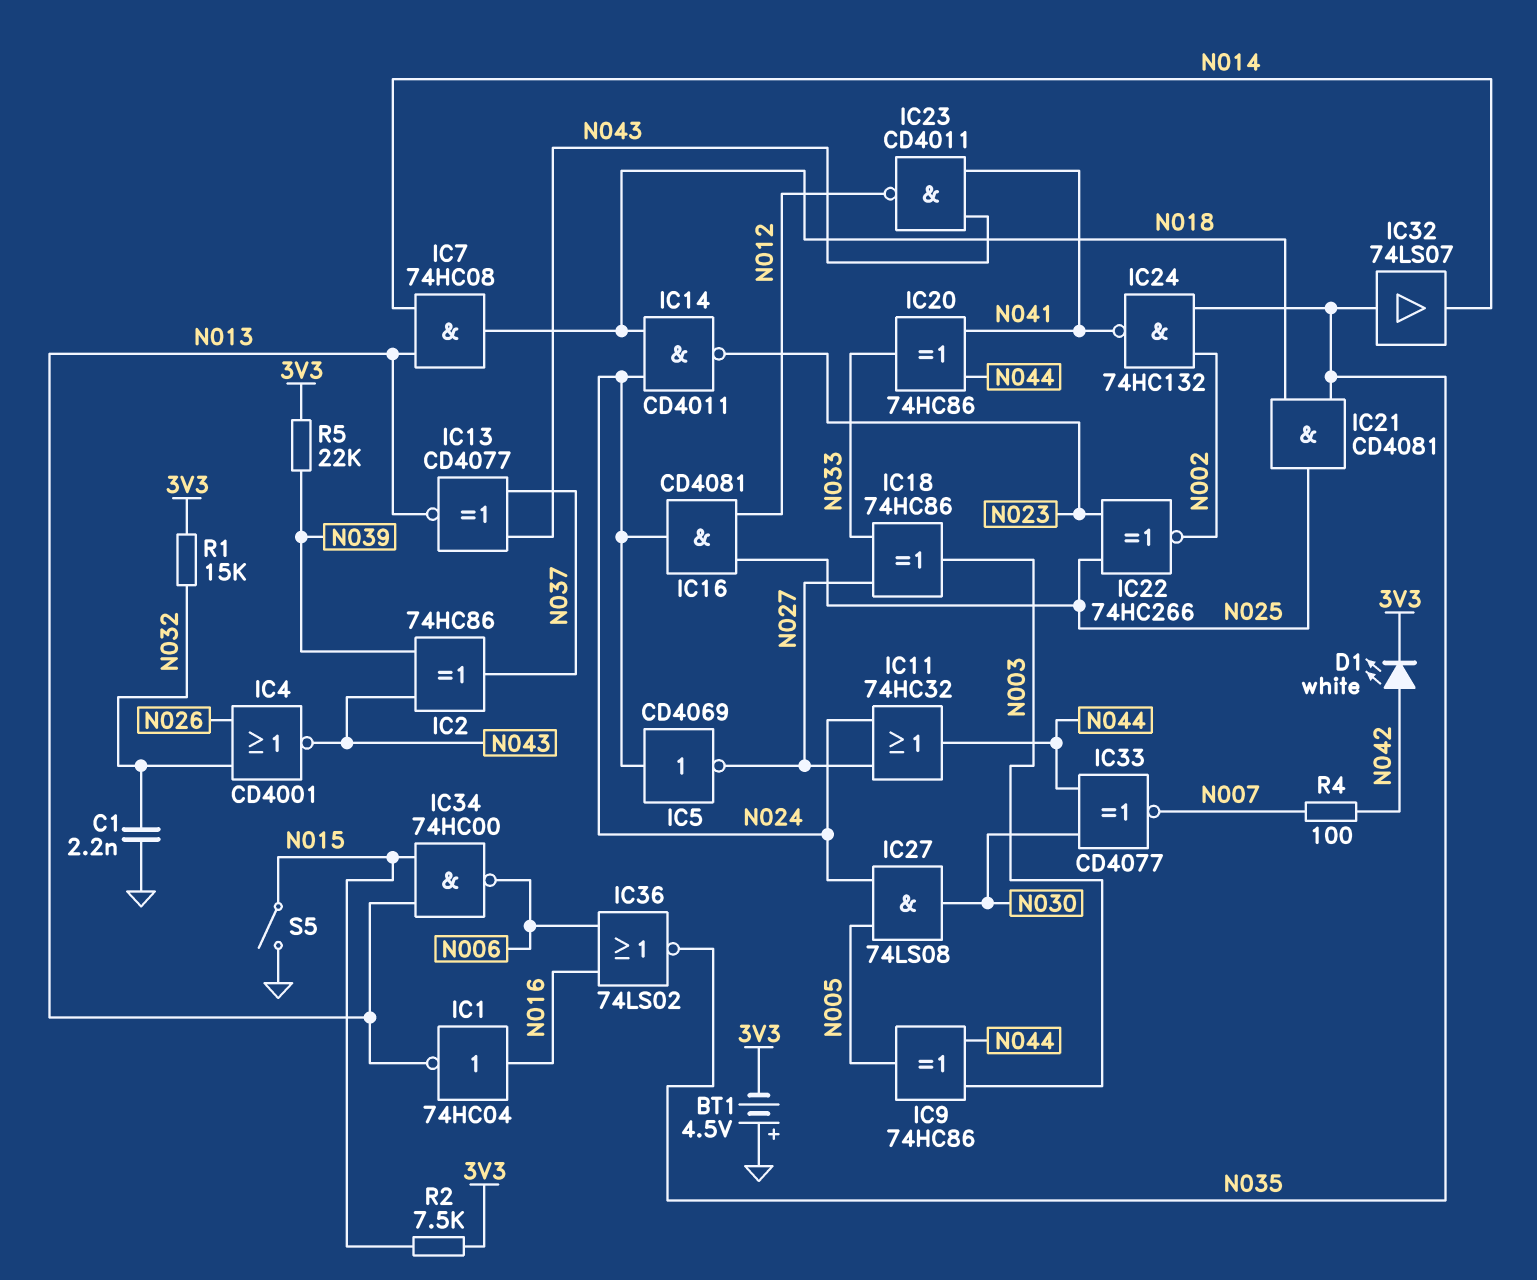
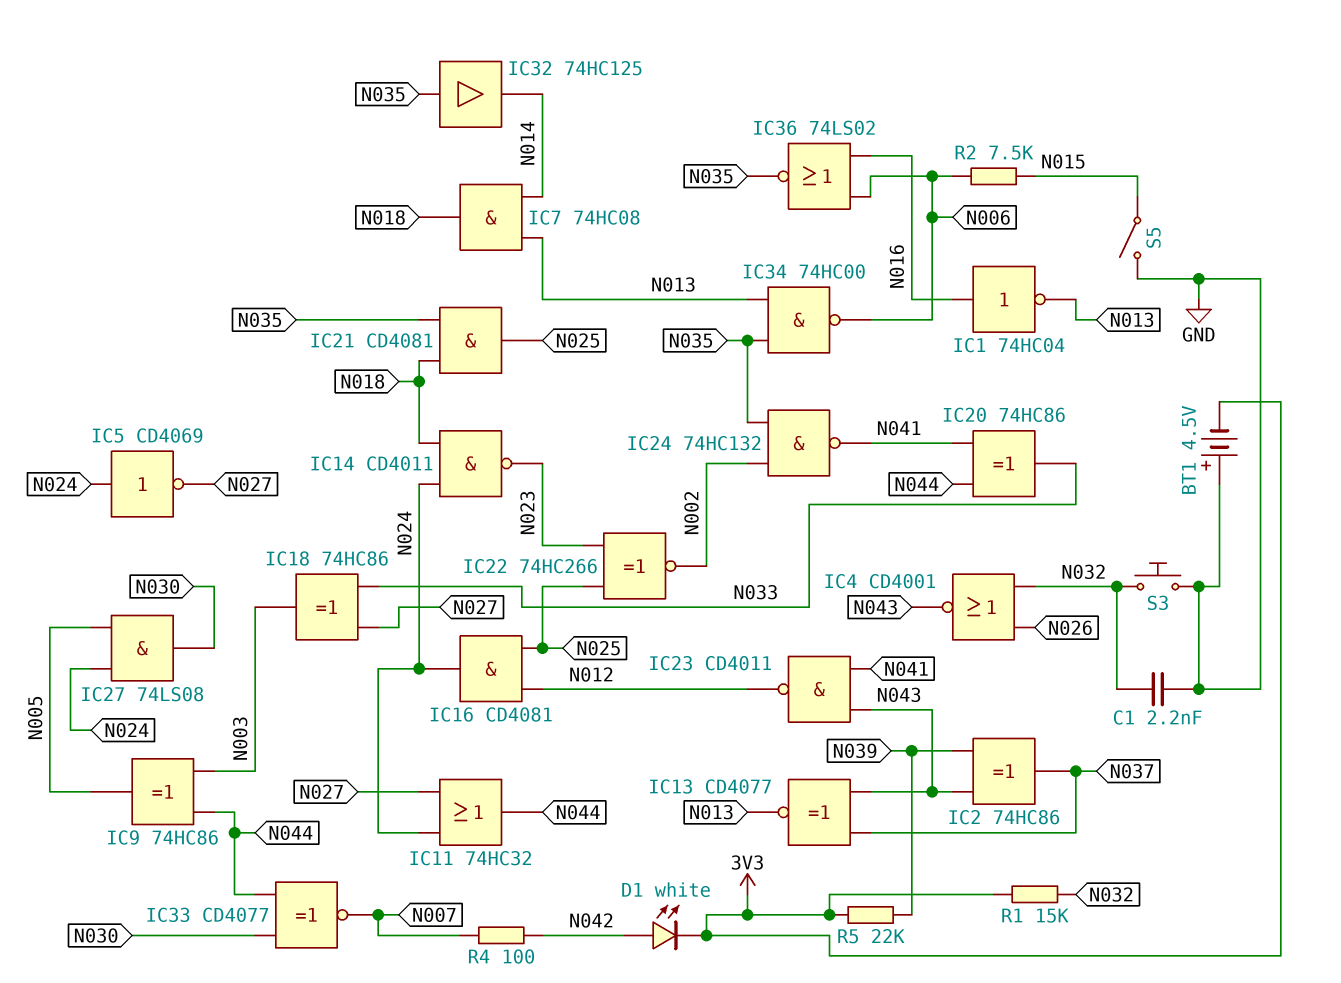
IC32: buffer 74LS07 (in N035, out N014) -> buffer 74HC125 (in N035, out N014)
IC34: NAND 74HC00 (in N013, in N015, out N006) -> NAND 74HC00 (in N013, in N035, out N006)
R2: 7.5k (3V3, N015) -> 7.5k (N006, N015)
S3: none -> button (GND, N032)

